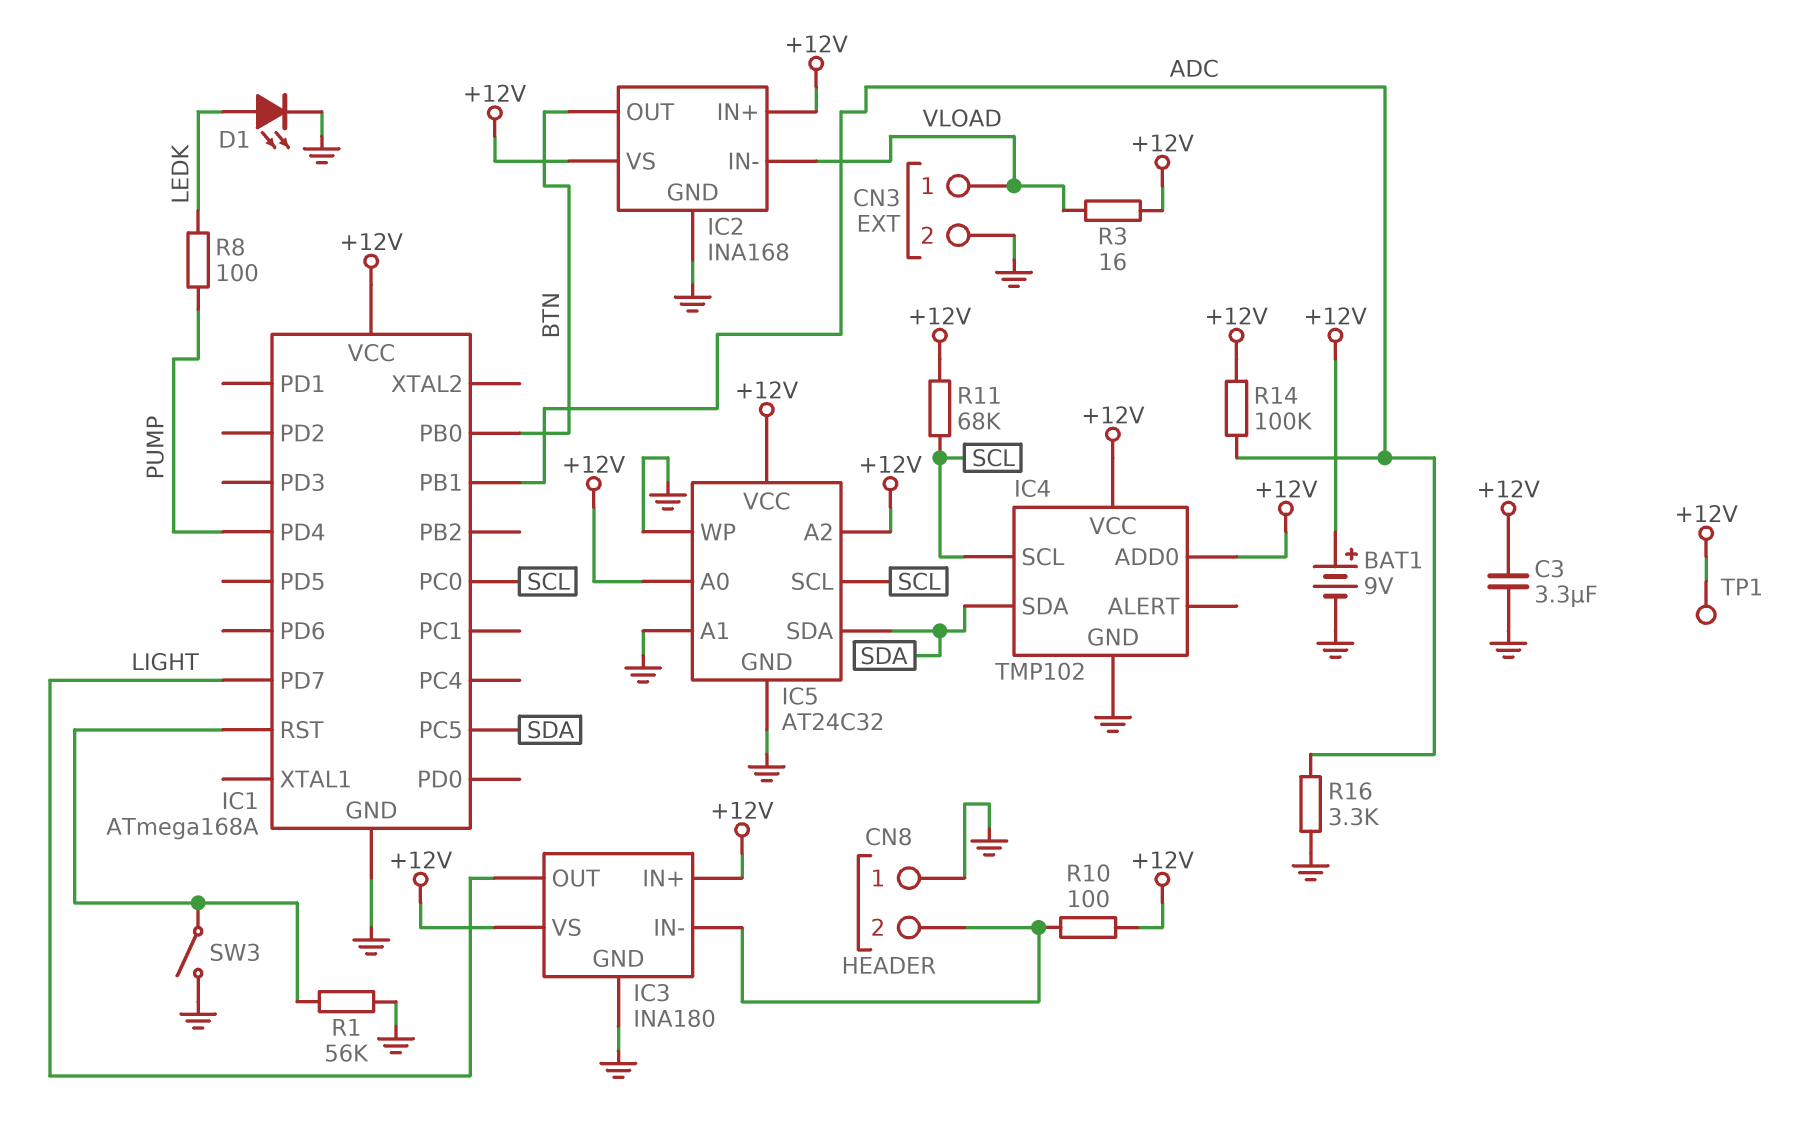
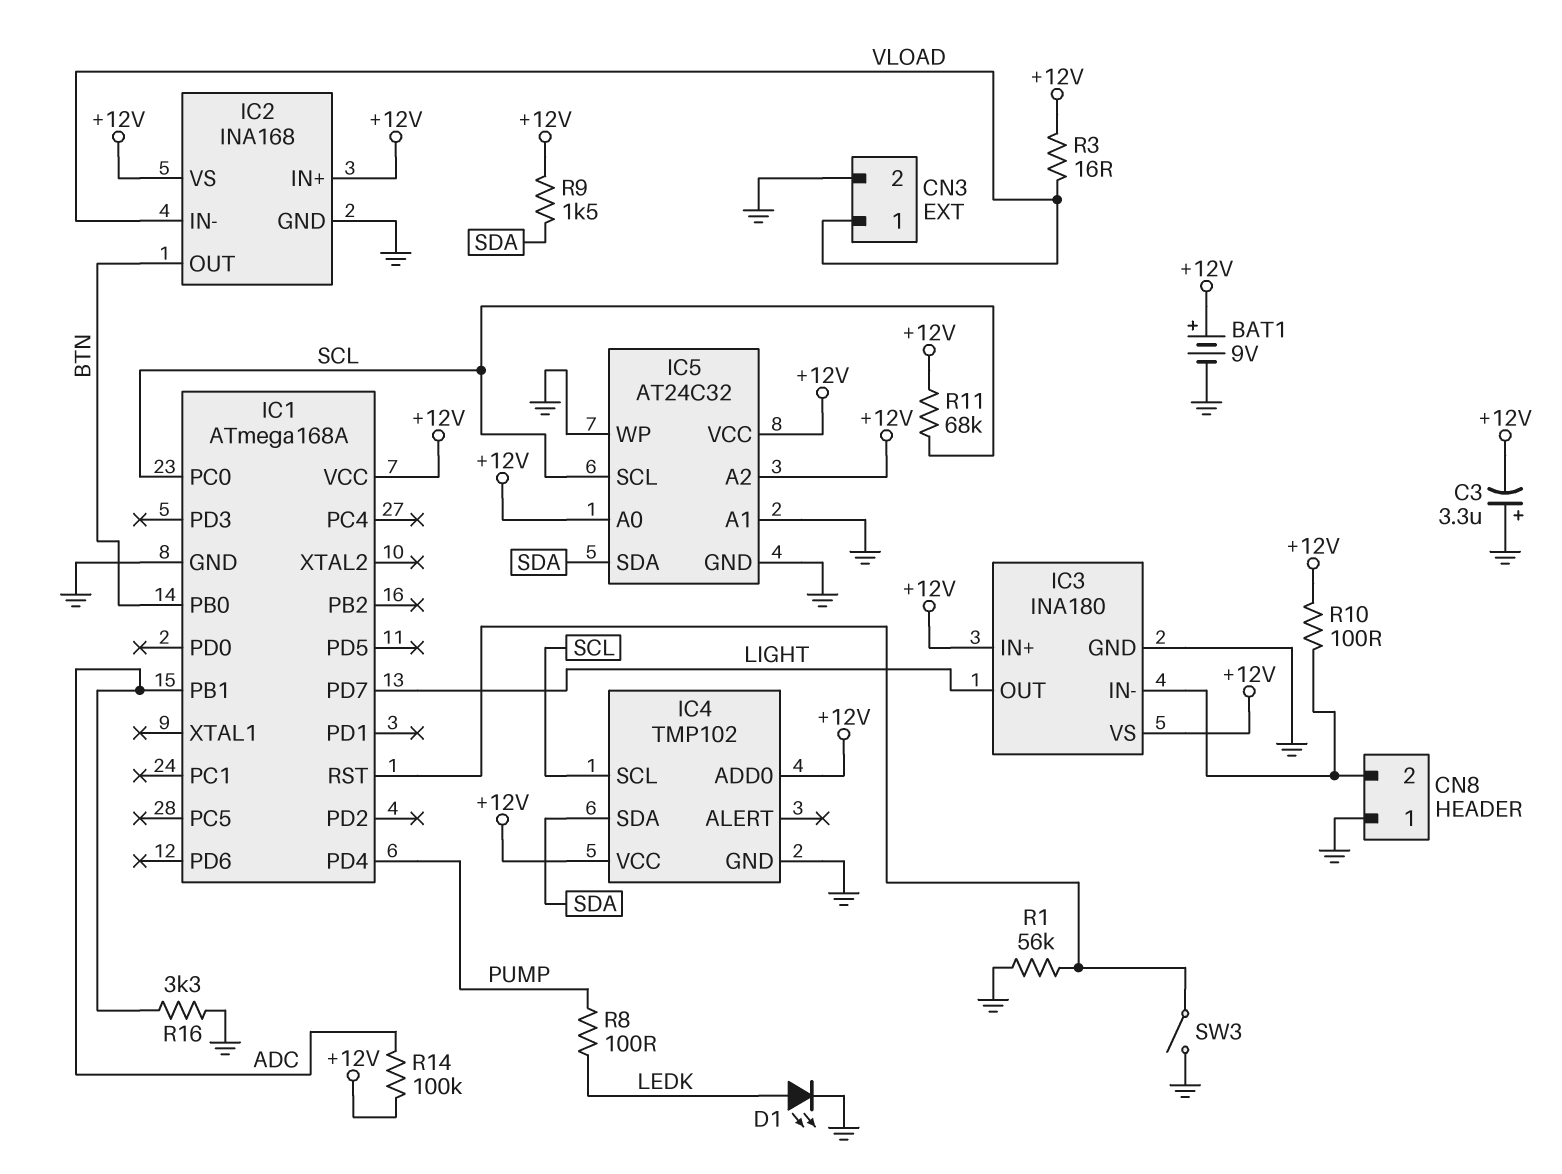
C3: 3.3uF (+12V, GND) -> 3.3uF (plus GND, minus +12V)
IC1 pin PC5: SDA -> none
R9: none -> 1.5k (+12V, SDA)
TP1: test point (+12V) -> none

